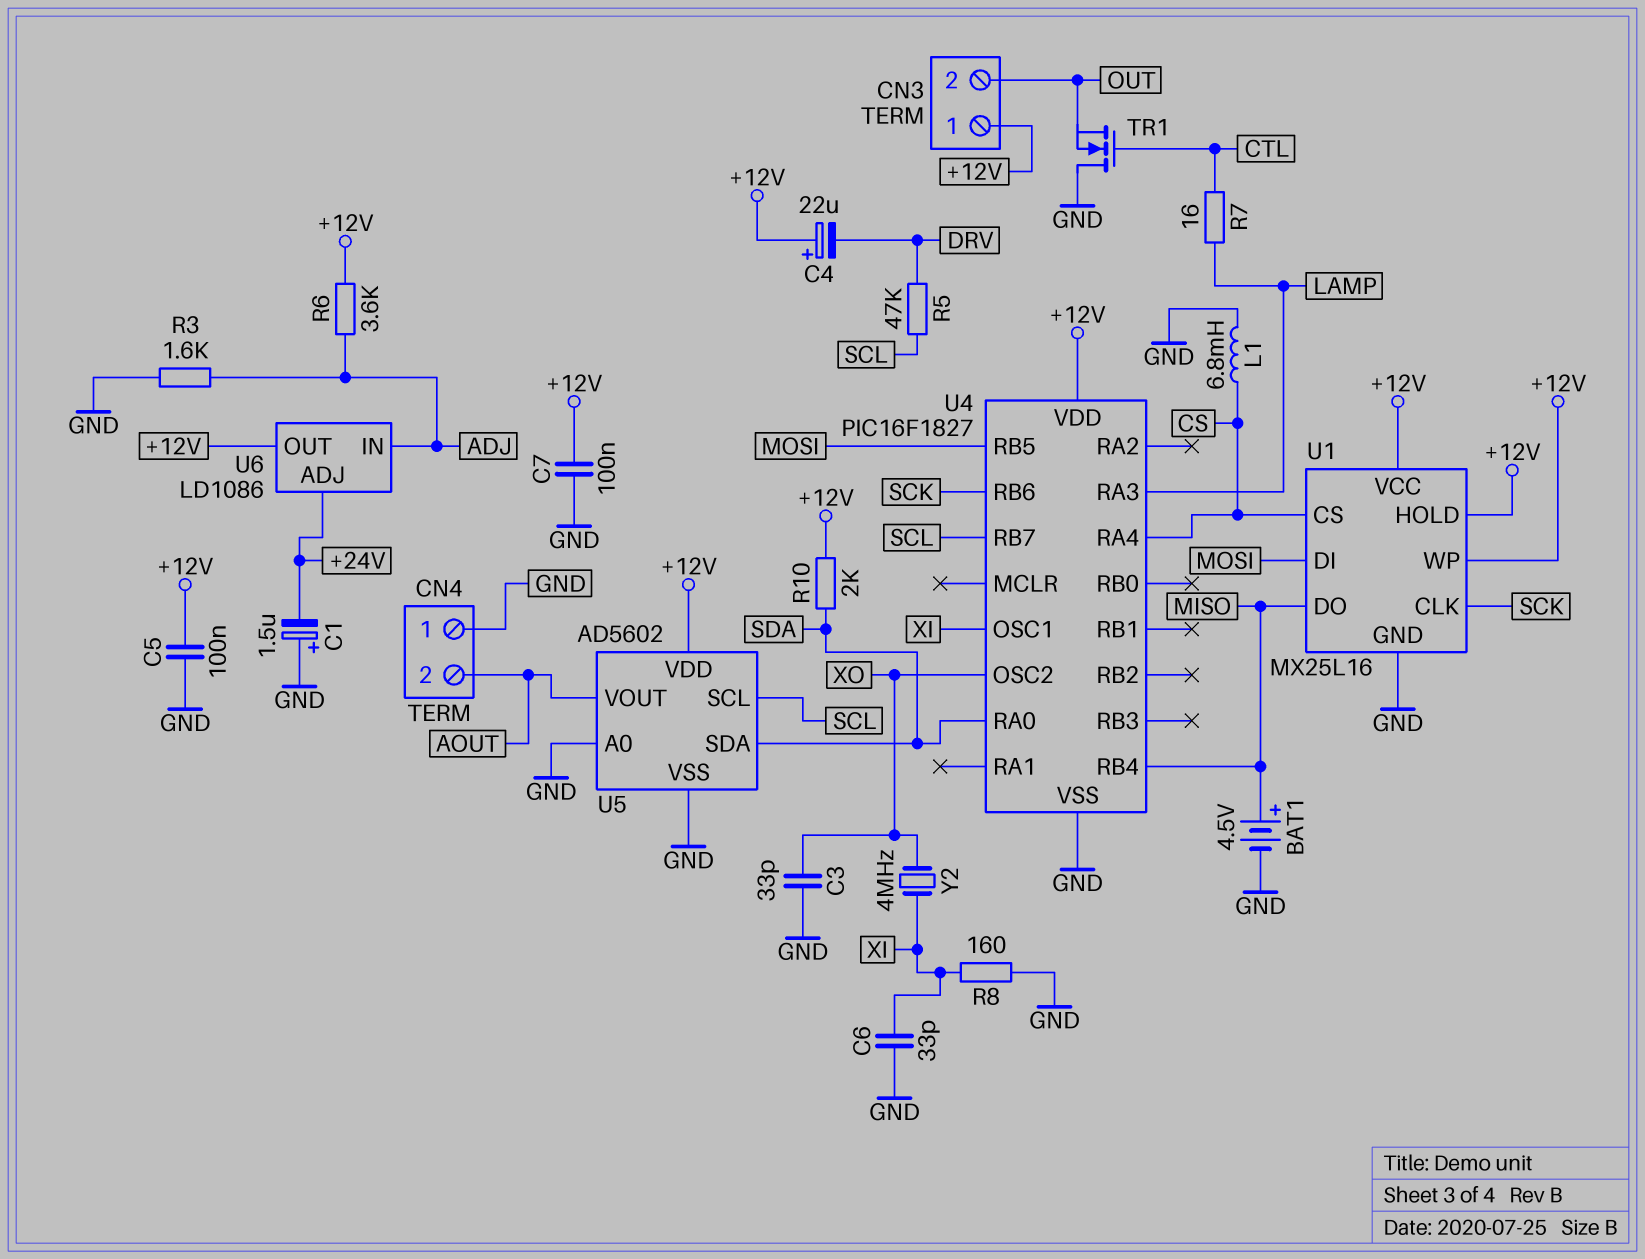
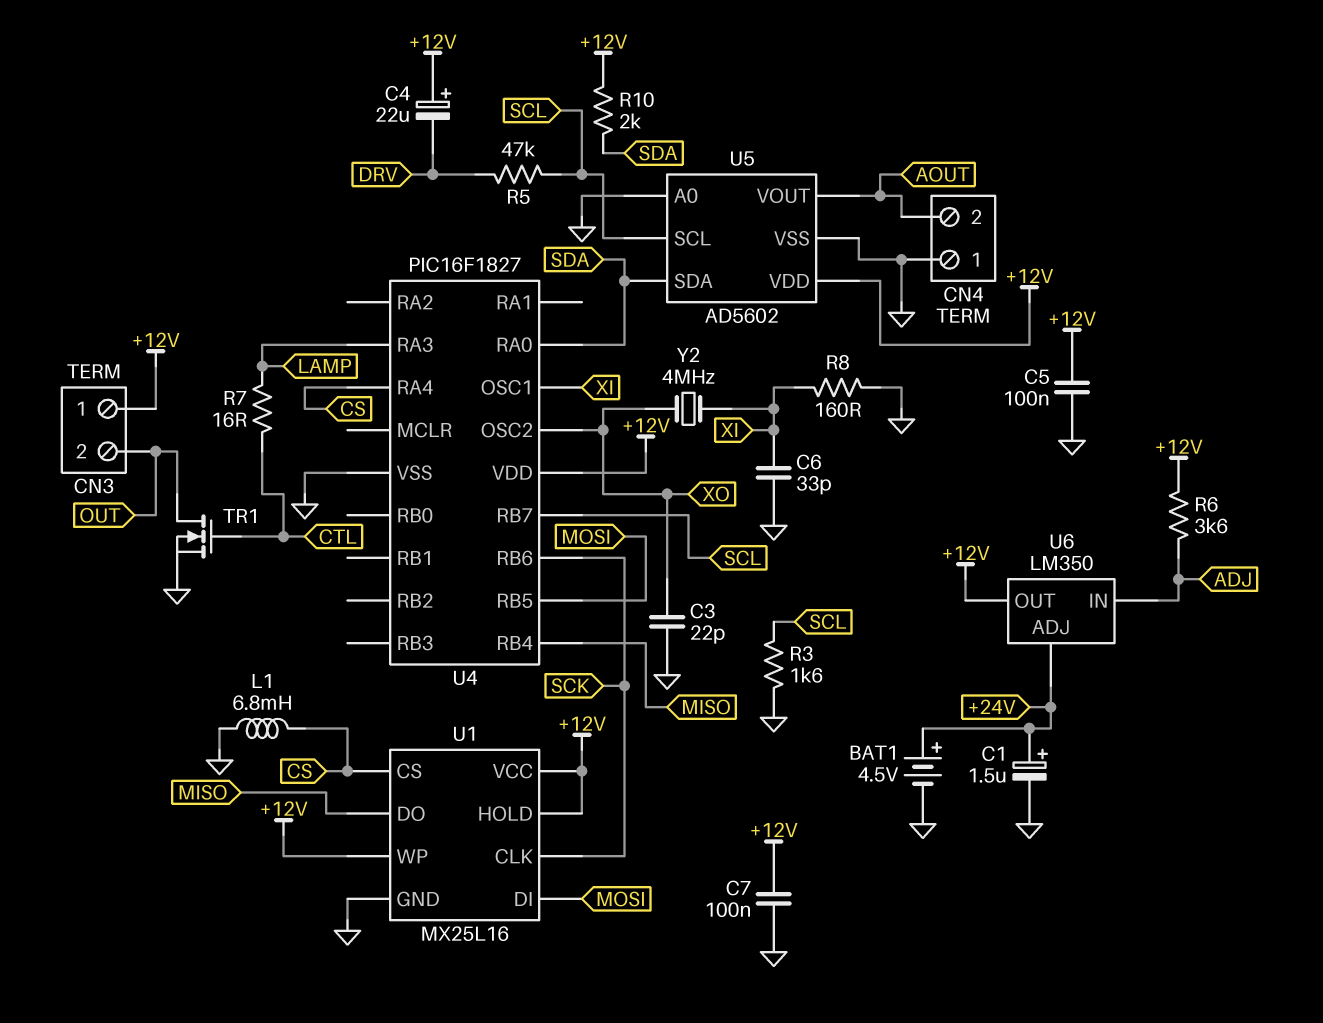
BAT1: 4.5V (plus MISO, minus GND) -> 4.5V (plus +24V, minus GND)
C1: 1.5uF (plus GND, minus +24V) -> 1.5uF (plus +24V, minus GND)
C3: 33pF (GND, XO) -> 22pF (GND, XO)
R3: 1.6k (ADJ, GND) -> 1.6k (GND, SCL)
TR1: NMOS (G CTL, D GND, S OUT) -> NMOS (G CTL, D OUT, S GND)
U6: LD1086 -> LM350

